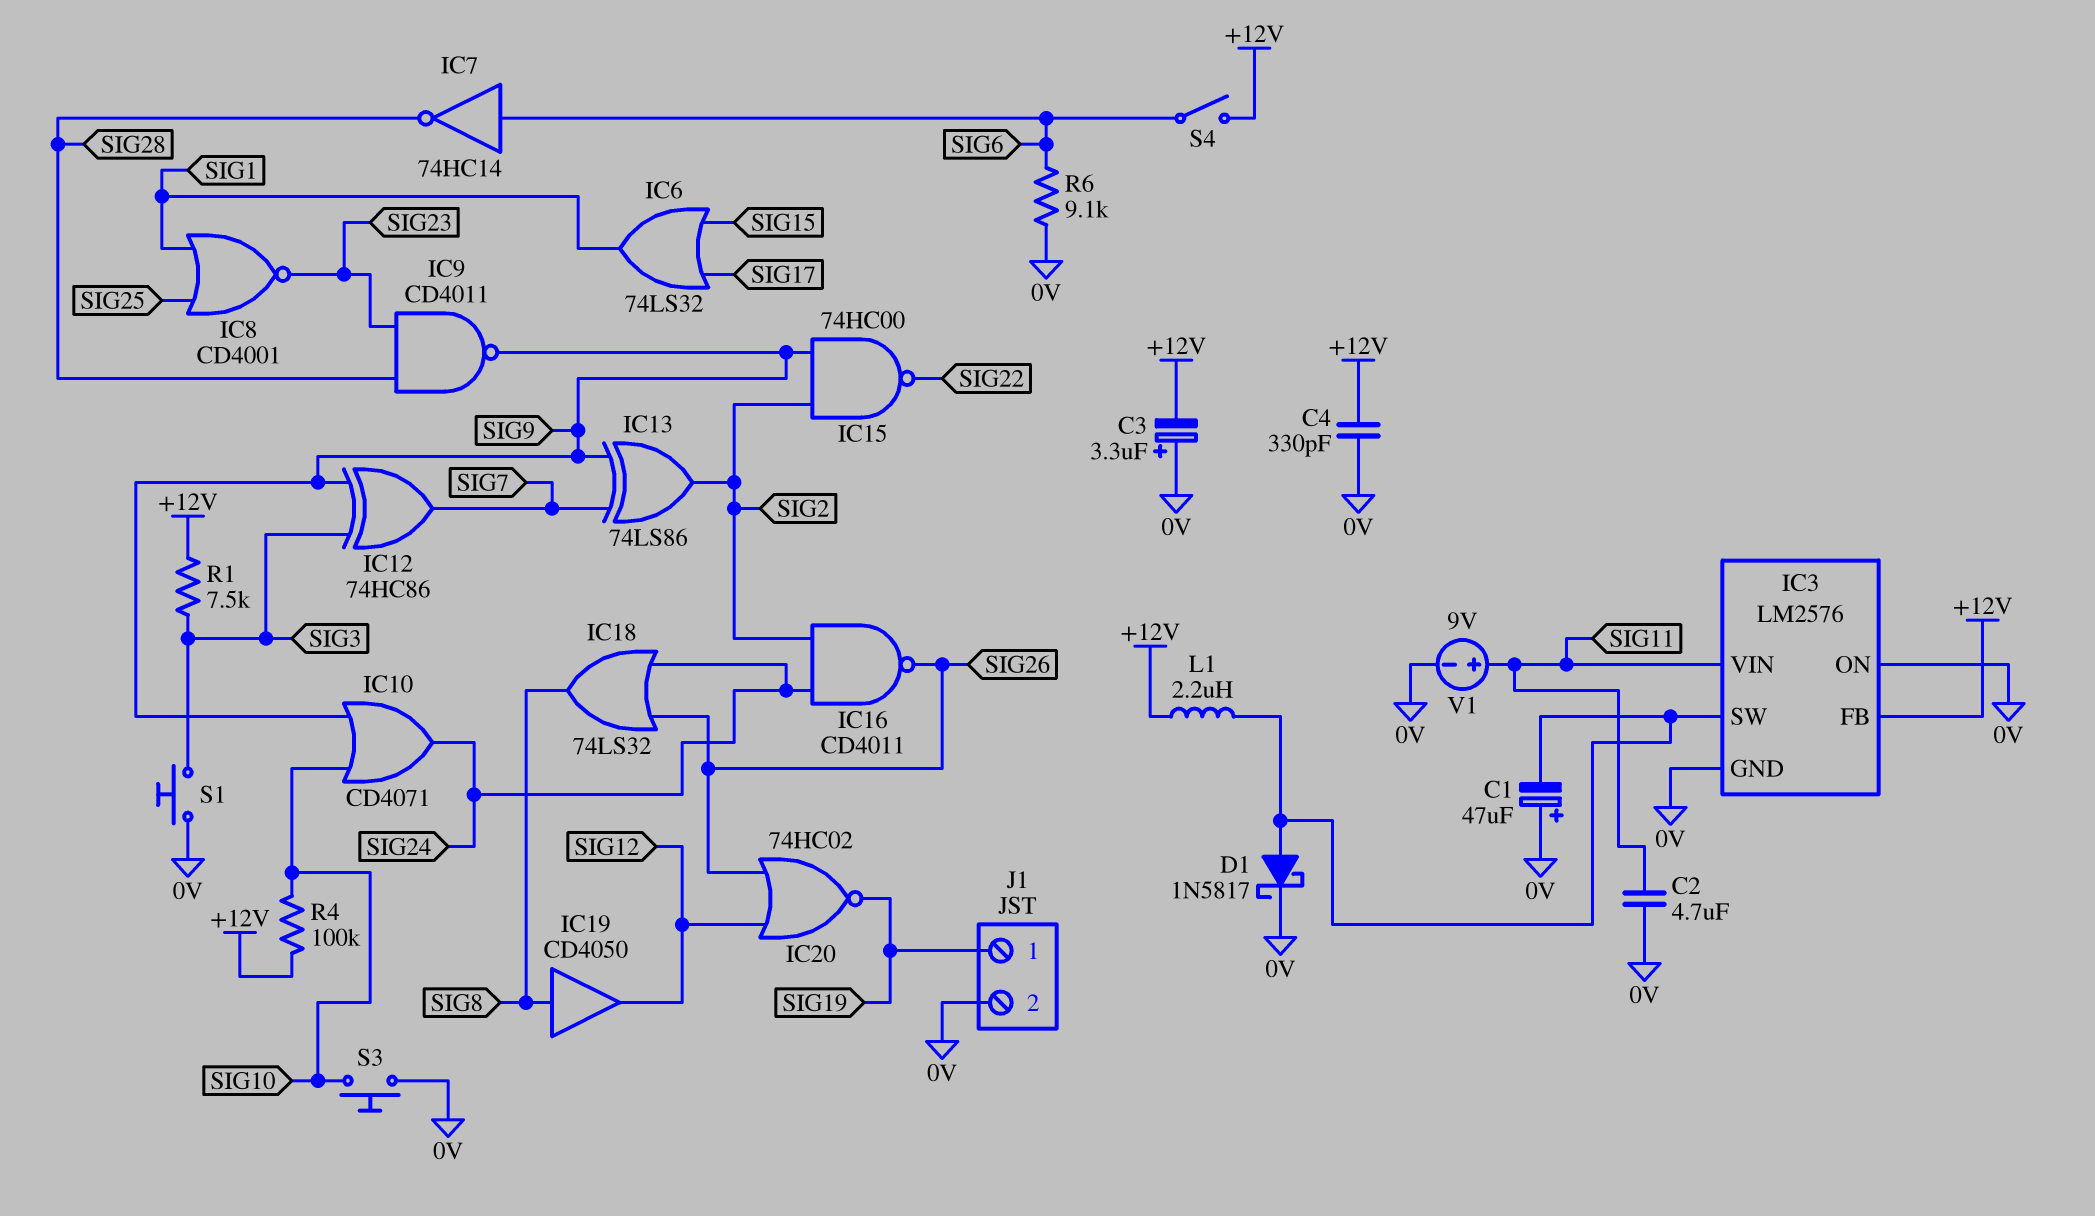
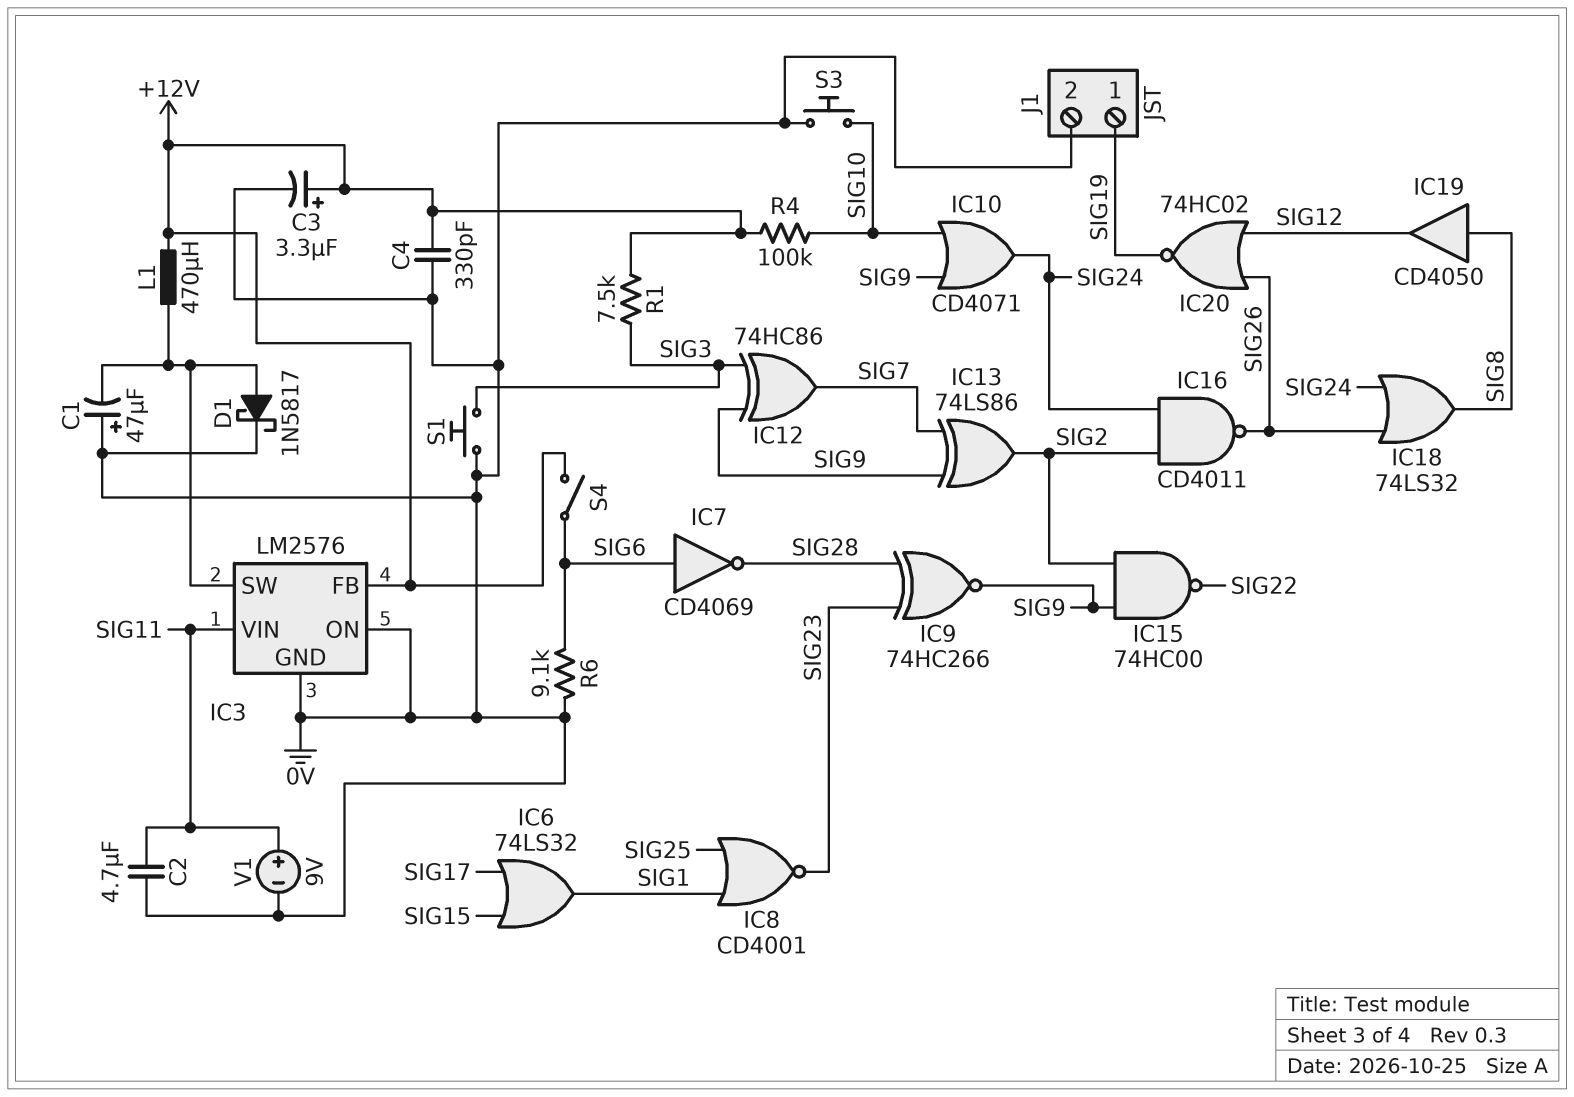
C3: 3.3uF (plus 0V, minus +12V) -> 3.3uF (plus +12V, minus 0V)
IC7: NOT 74HC14 (in SIG6, out SIG28) -> NOT CD4069 (in SIG6, out SIG28)
IC9: NAND CD4011 (in SIG23, in SIG28, out SIG9) -> XNOR 74HC266 (in SIG23, in SIG28, out SIG9)
L1: 2.2uH (+12V, IC3/SW) -> 470uH (+12V, IC3/SW)

